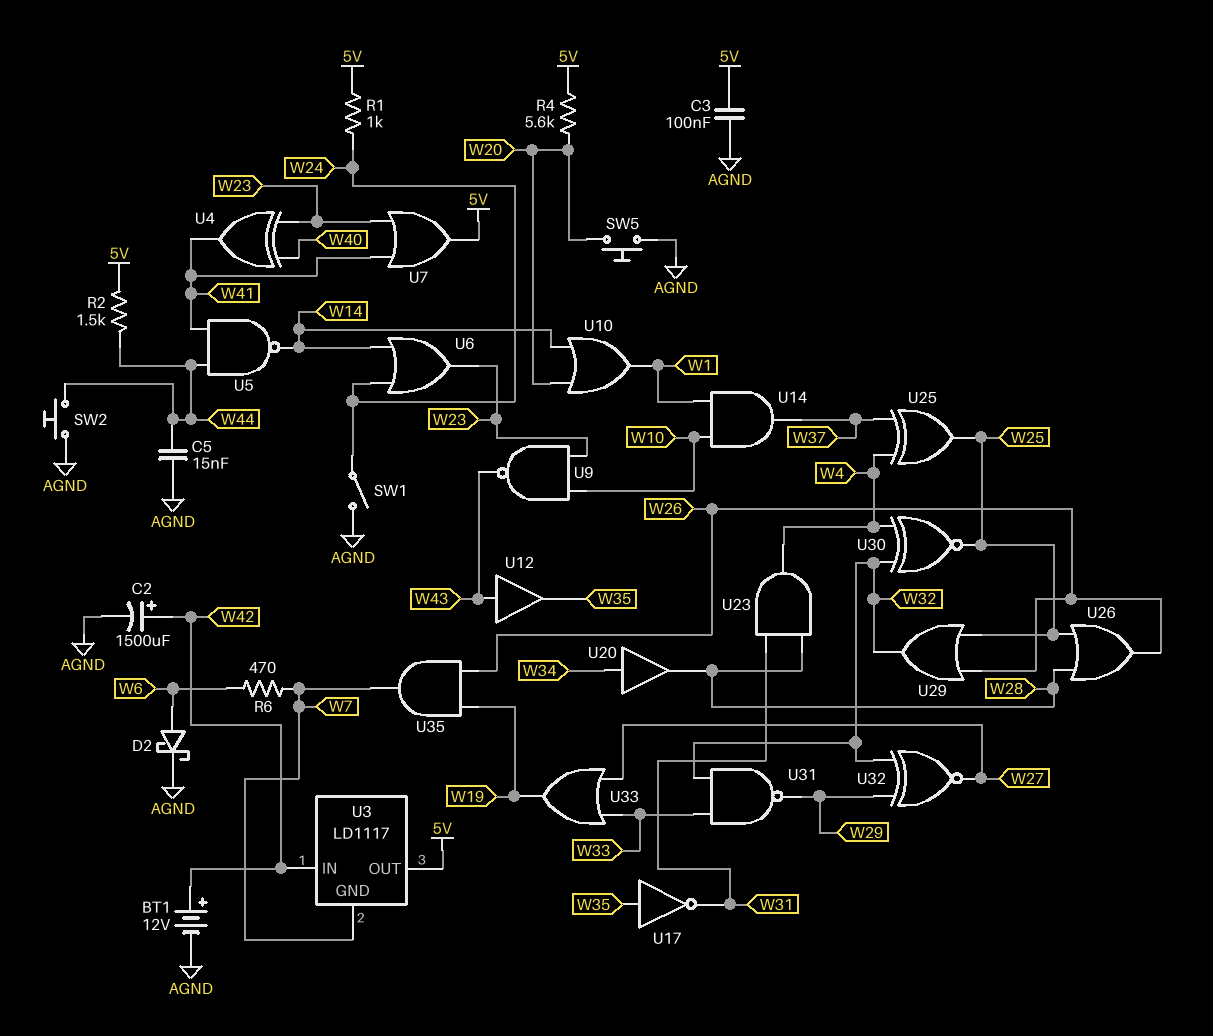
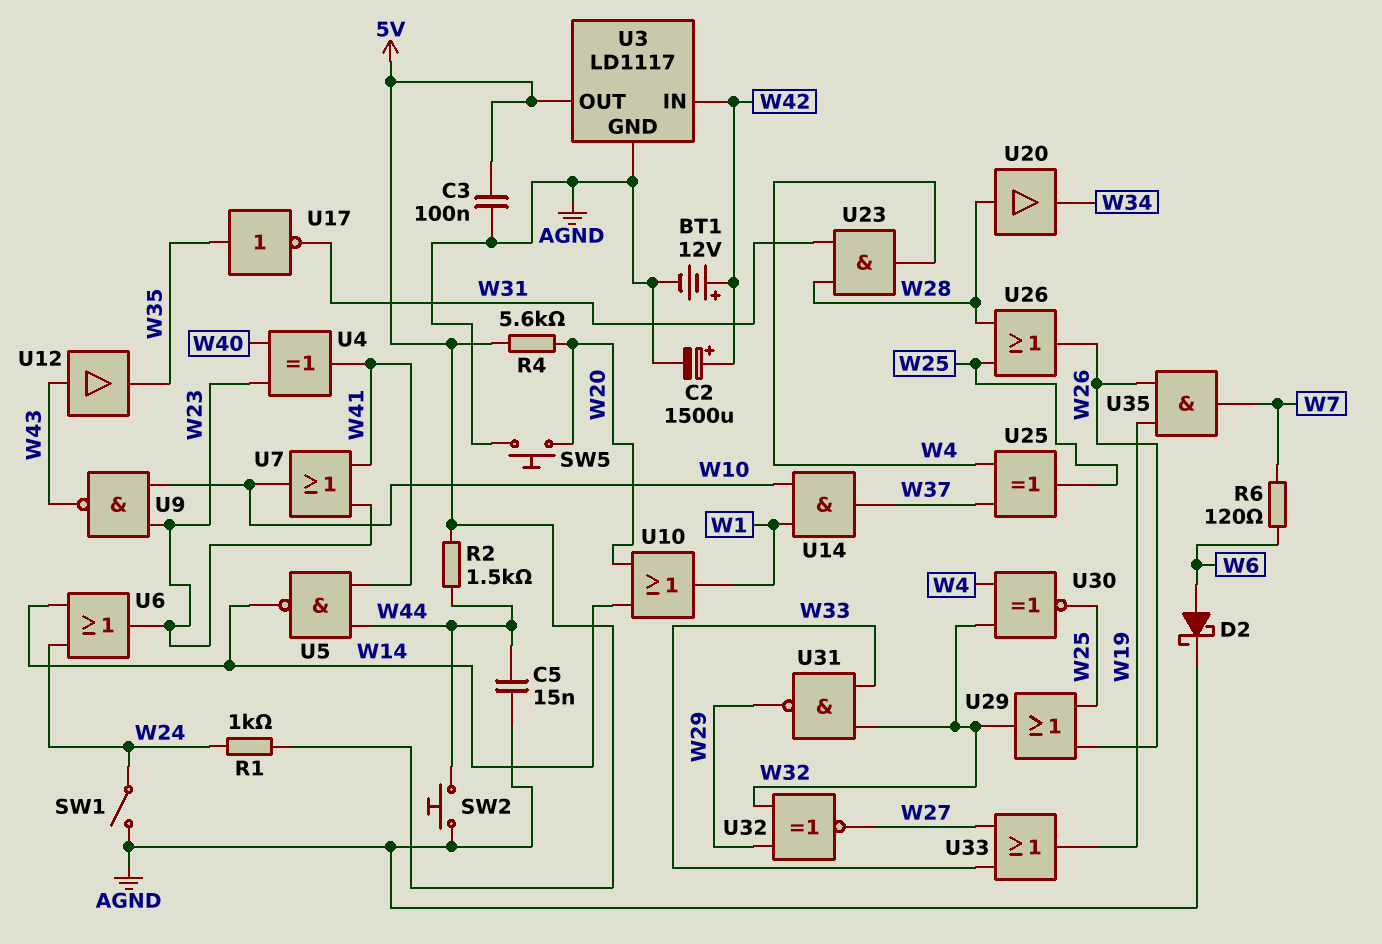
R6: 470 (W6, W7) -> 120 (W6, W7)
U3 pin GND: W7 -> AGND
U7: OR (in W23, in W41, out 5V) -> OR (in W23, in W41, out W10)
U20: buffer (in W34, out W28) -> buffer (in W28, out W34)

